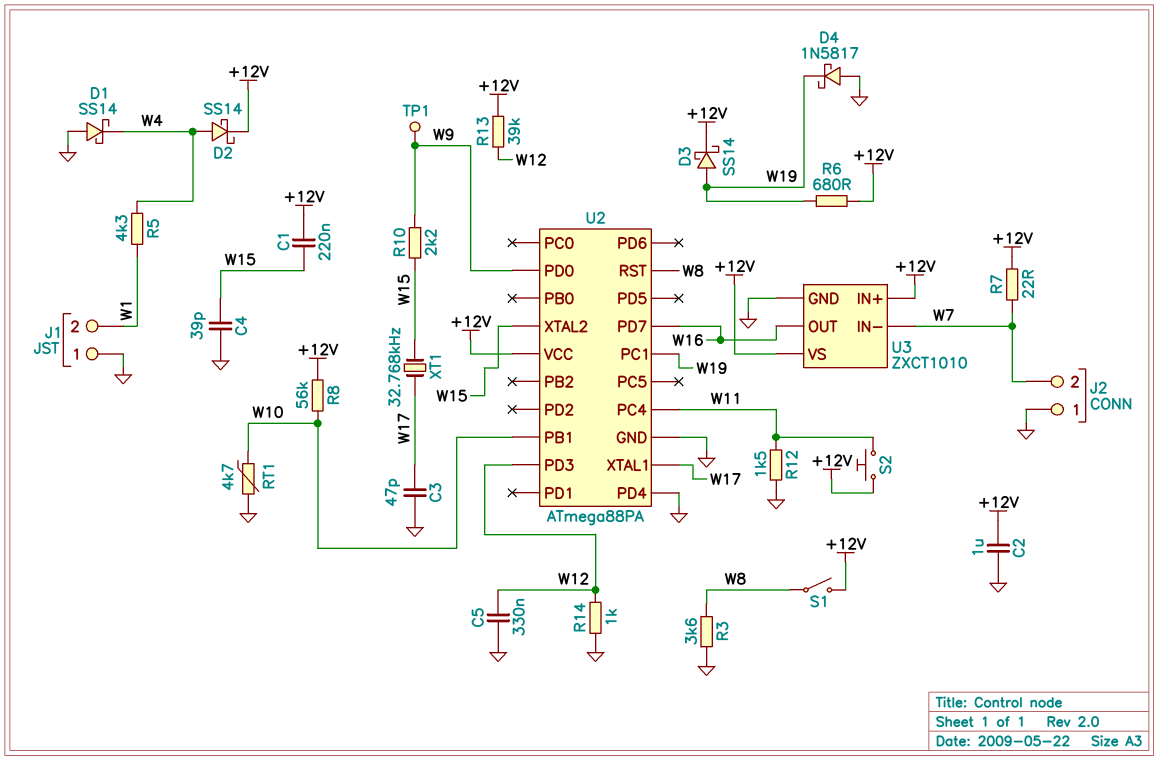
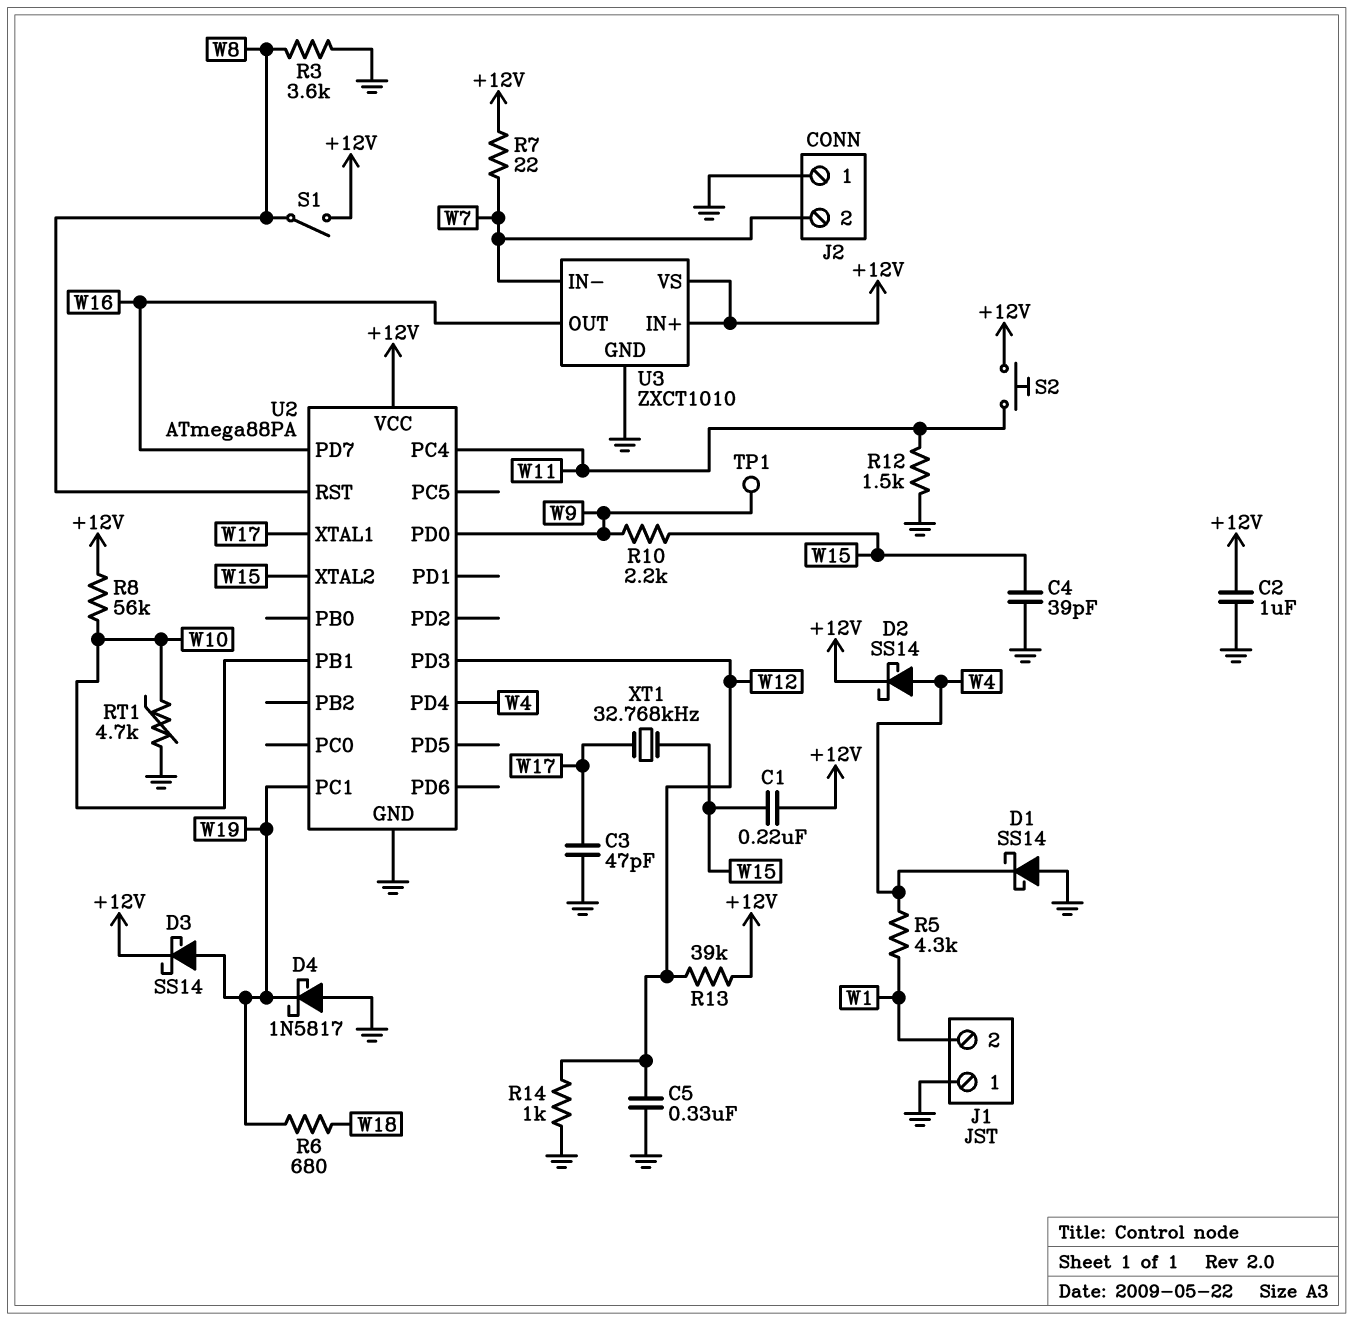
R6: 680 (+12V, W19) -> 680 (W18, W19)
U2 pin PD4: GND -> W4

